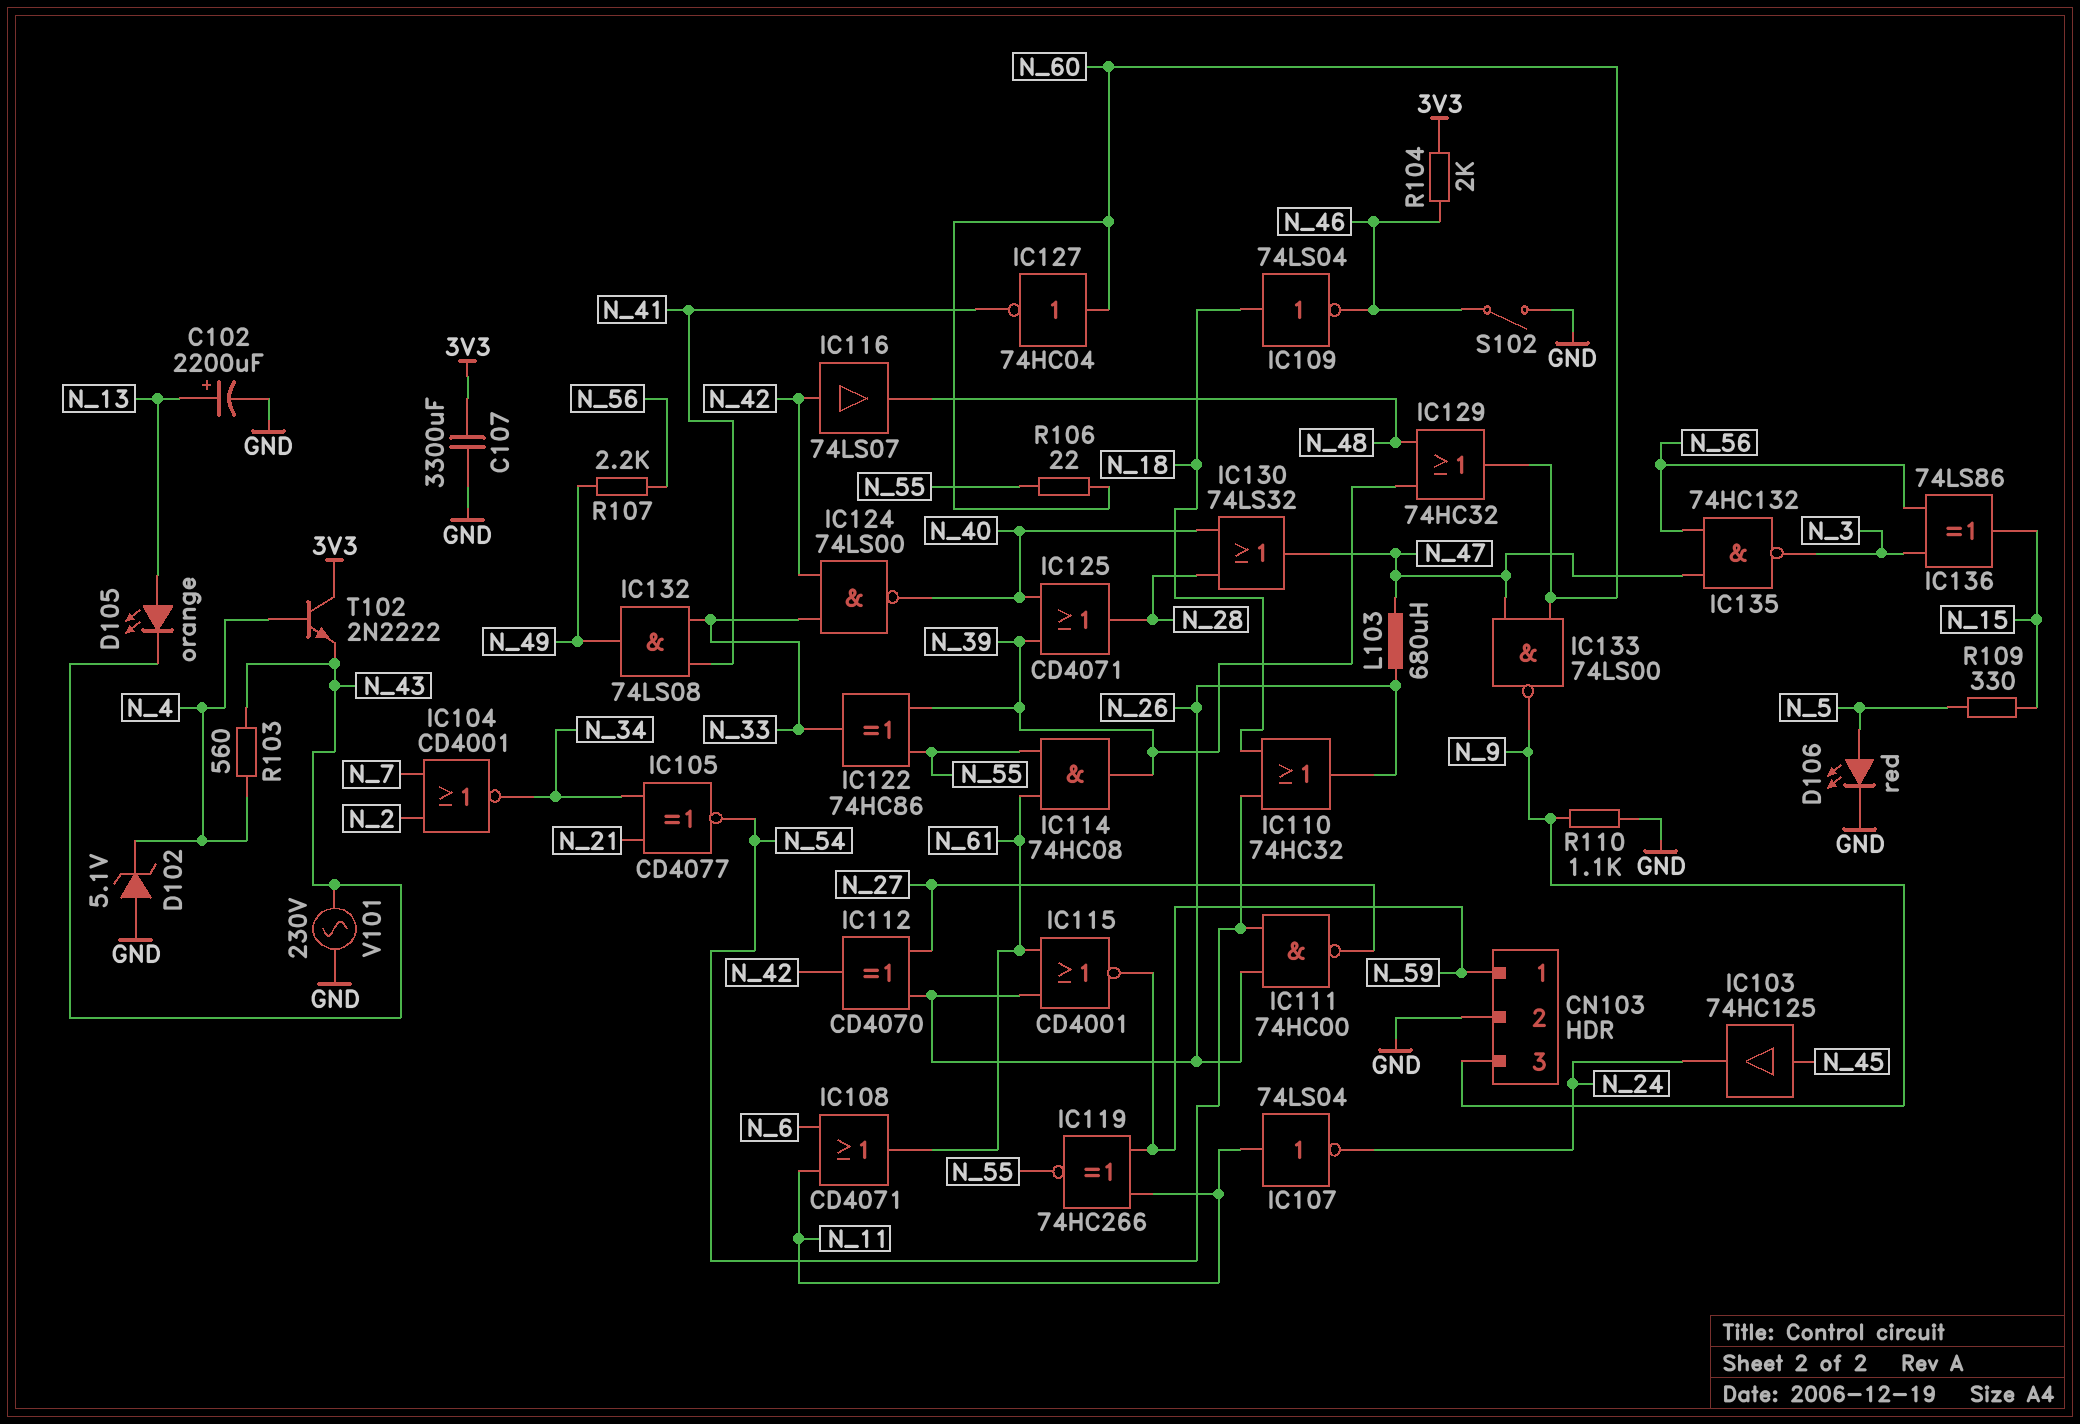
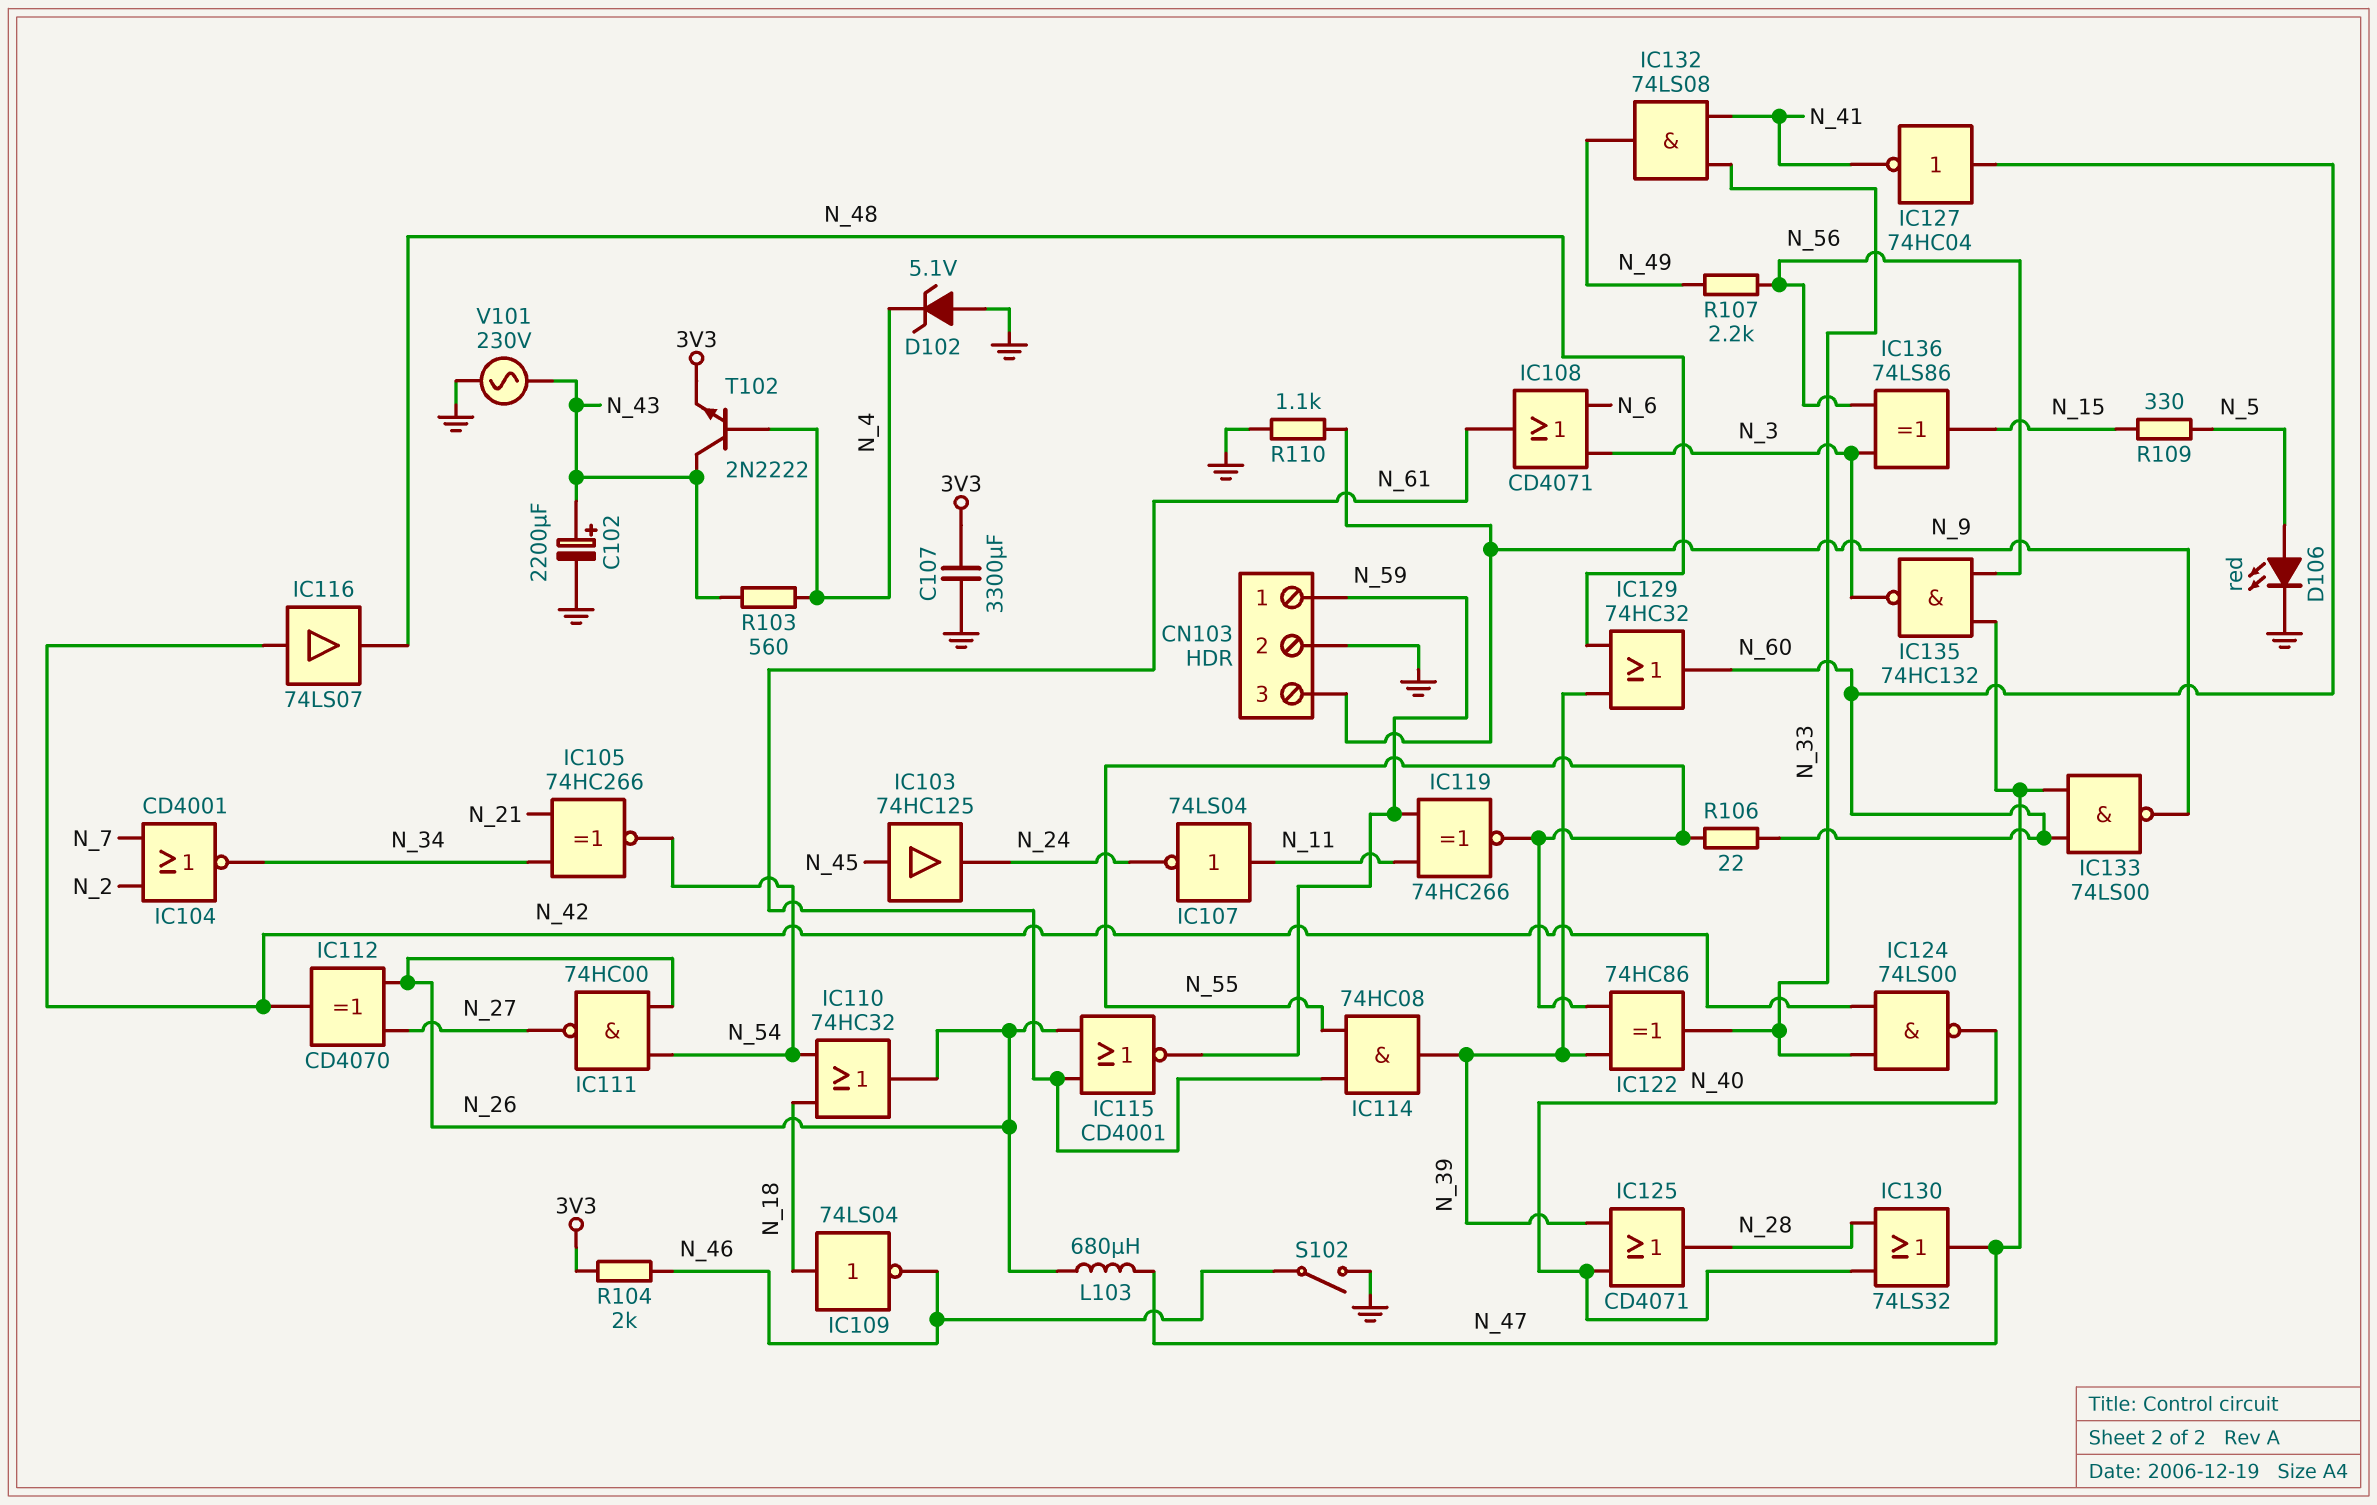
C102: 2200uF (plus N_13, minus GND) -> 2200uF (plus N_43, minus GND)
D105: LED orange (A N_13, K N_43) -> none
IC105: XNOR CD4077 (in N_21, in N_34, out N_54) -> XNOR 74HC266 (in N_21, in N_34, out N_54)
IC108: OR CD4071 (in N_6, in N_11, out N_61) -> OR CD4071 (in N_3, in N_6, out N_61)
T102: NPN 2N2222 (B N_4, C 3V3, E N_43) -> NPN 2N2222 (B N_4, C N_43, E 3V3)

